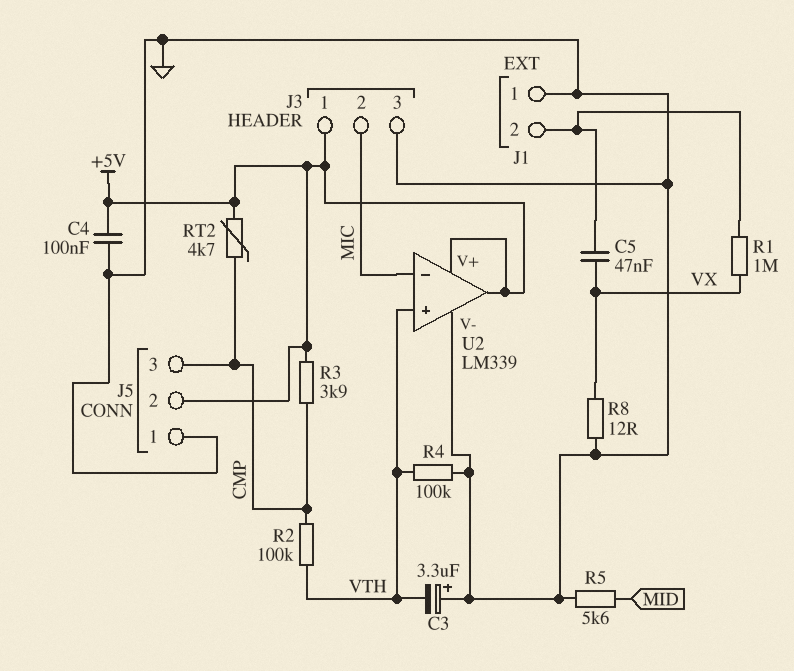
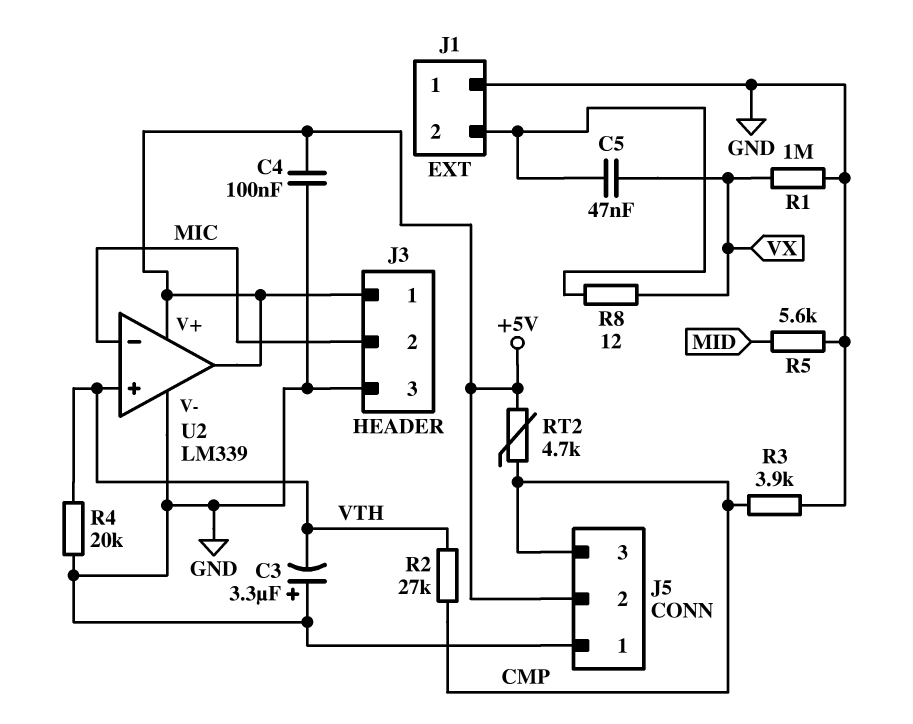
R1: 1M (J1/2, VX) -> 1M (GND, VX)
R2: 100k (CMP, VTH) -> 27k (CMP, VTH)
R3: 3.9k (+5V, CMP) -> 3.9k (CMP, GND)
R4: 100k (GND, VTH) -> 20k (GND, VTH)
R8: 12 (GND, VX) -> 12 (J1/2, VX)

